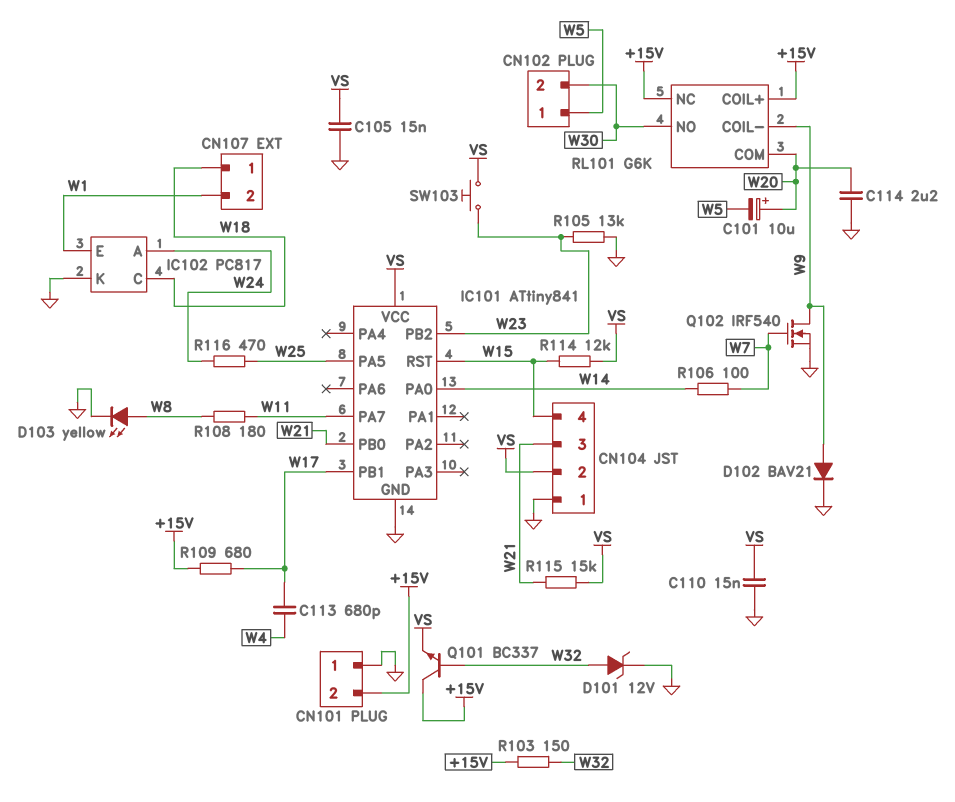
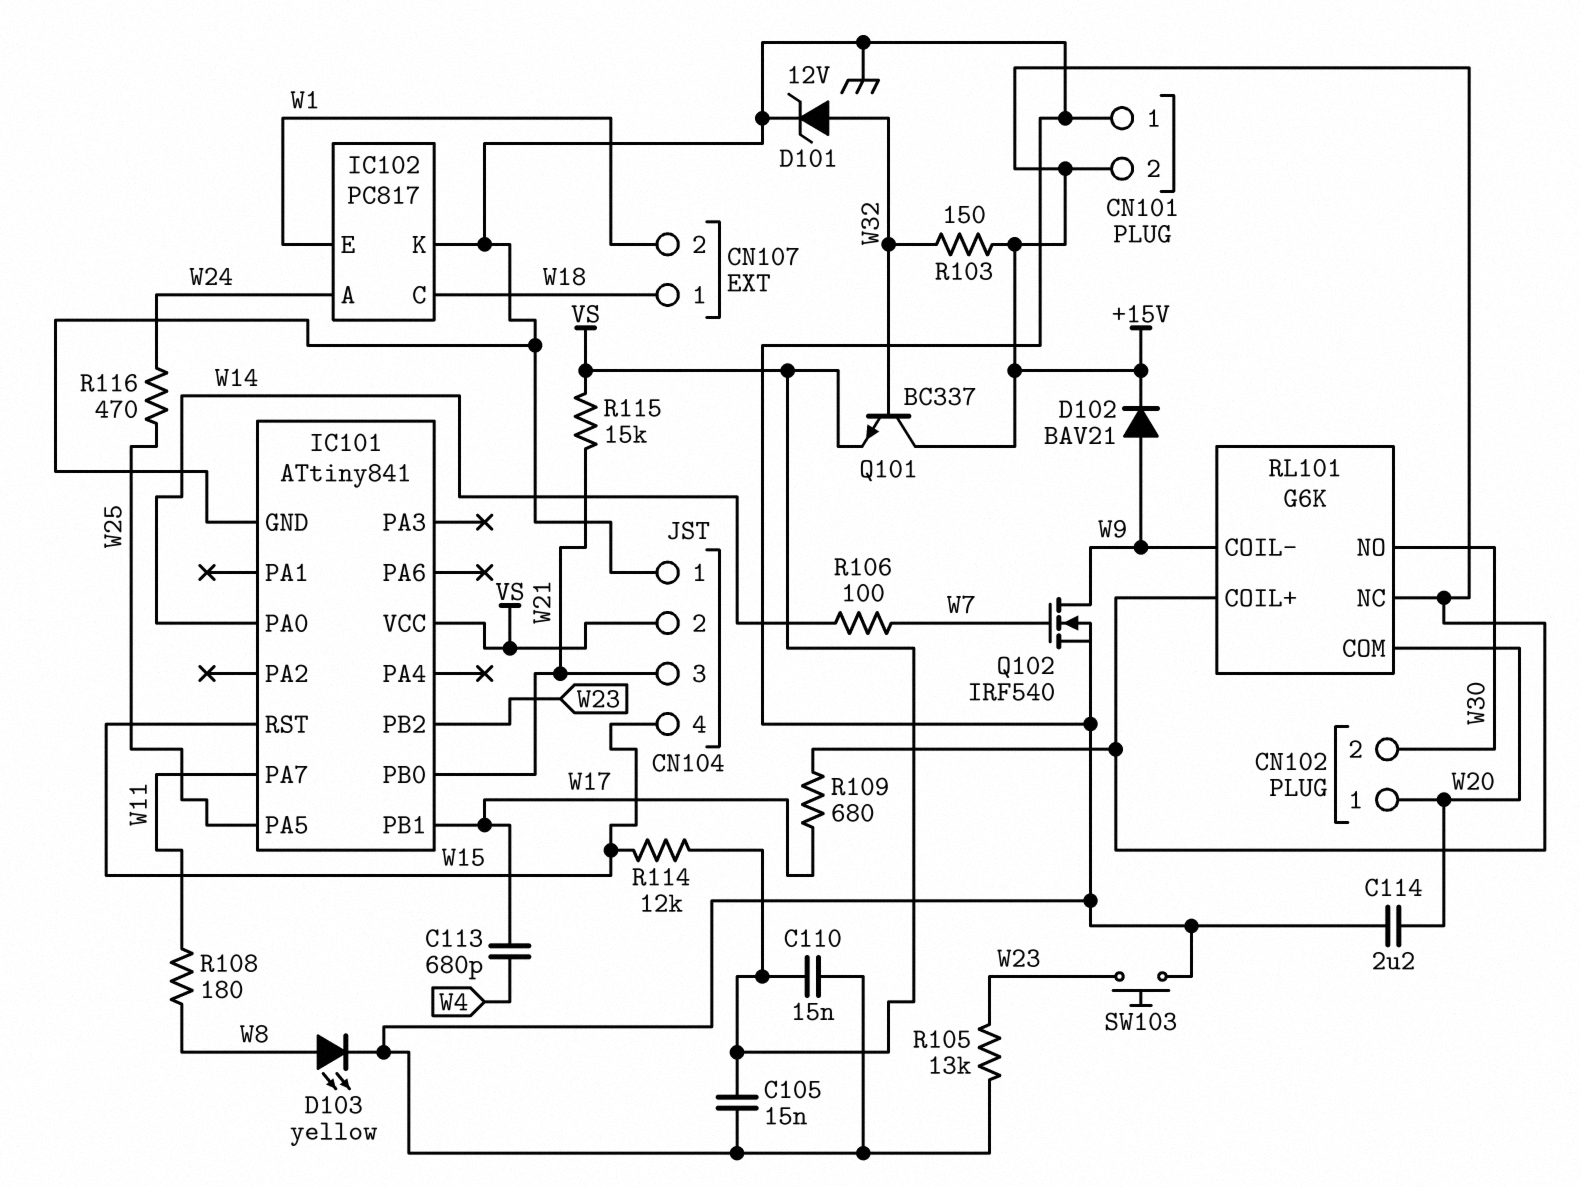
C101: 10uF (plus W20, minus W5) -> none
CN102 pin 1: W5 -> W20
D102: diode BAV21 (A W9, K GND) -> diode BAV21 (A W9, K +15V)
SW103: button (VS, W23) -> button (GND, W23)

